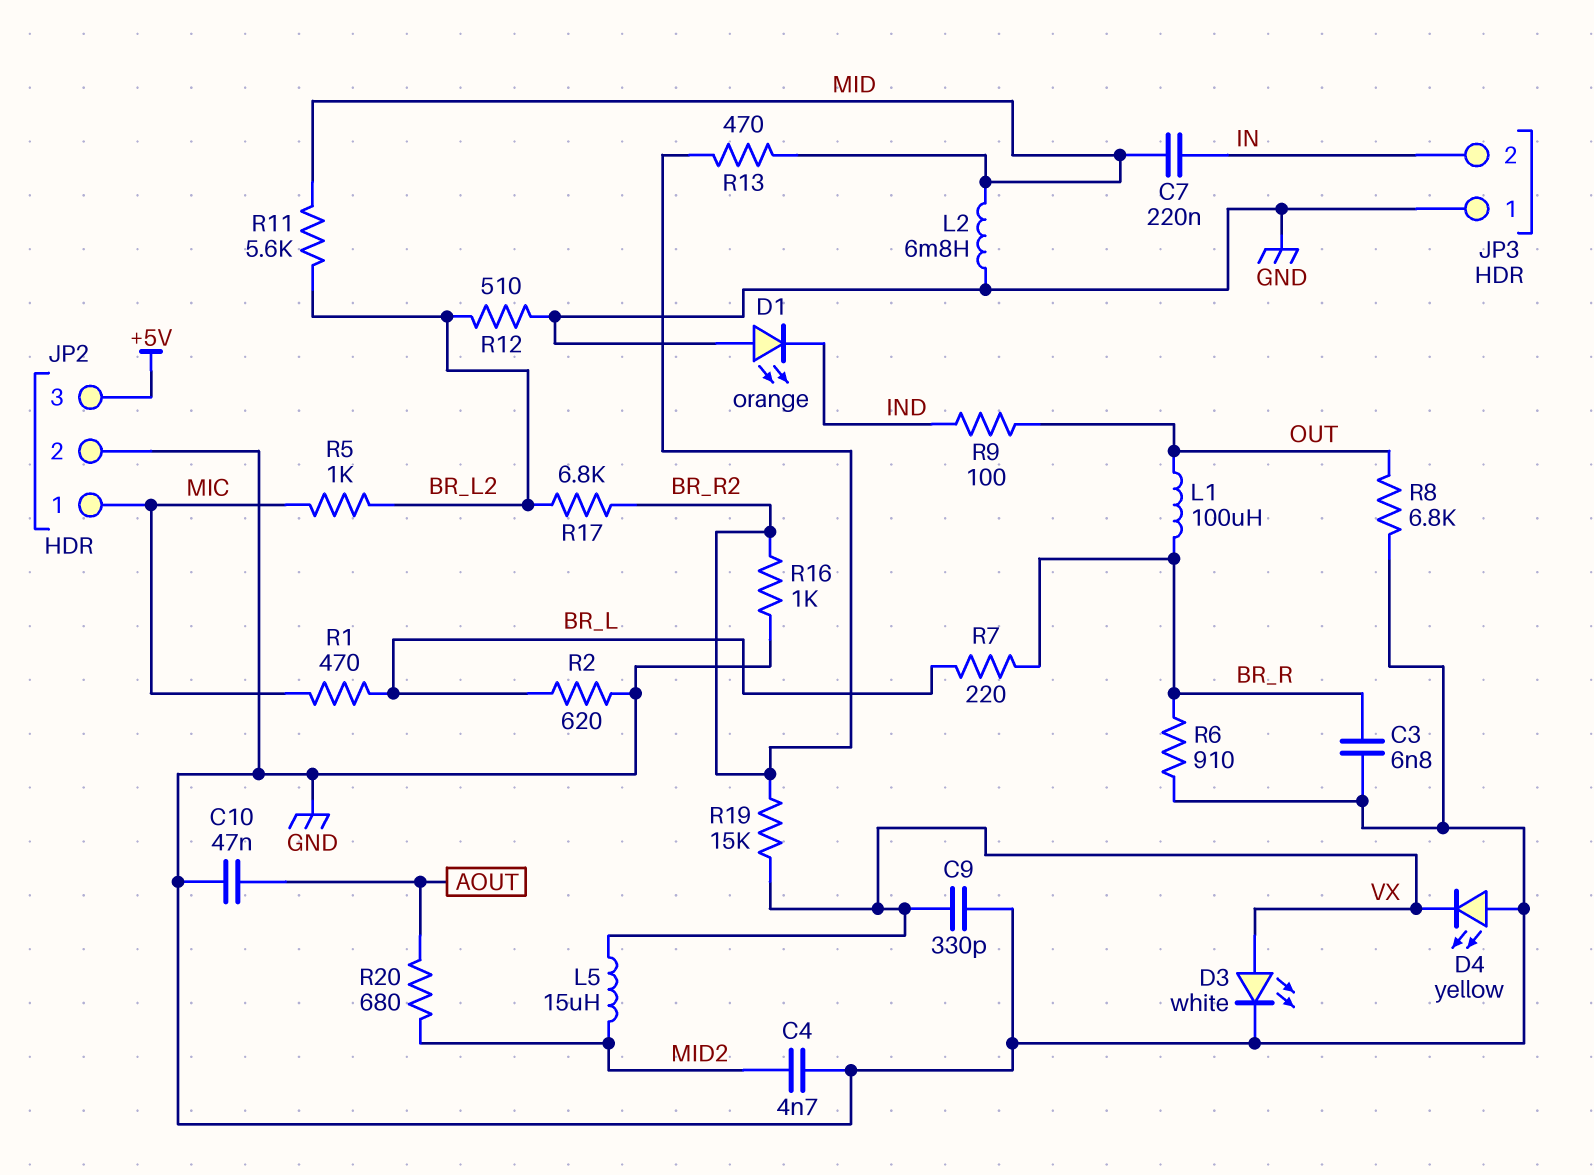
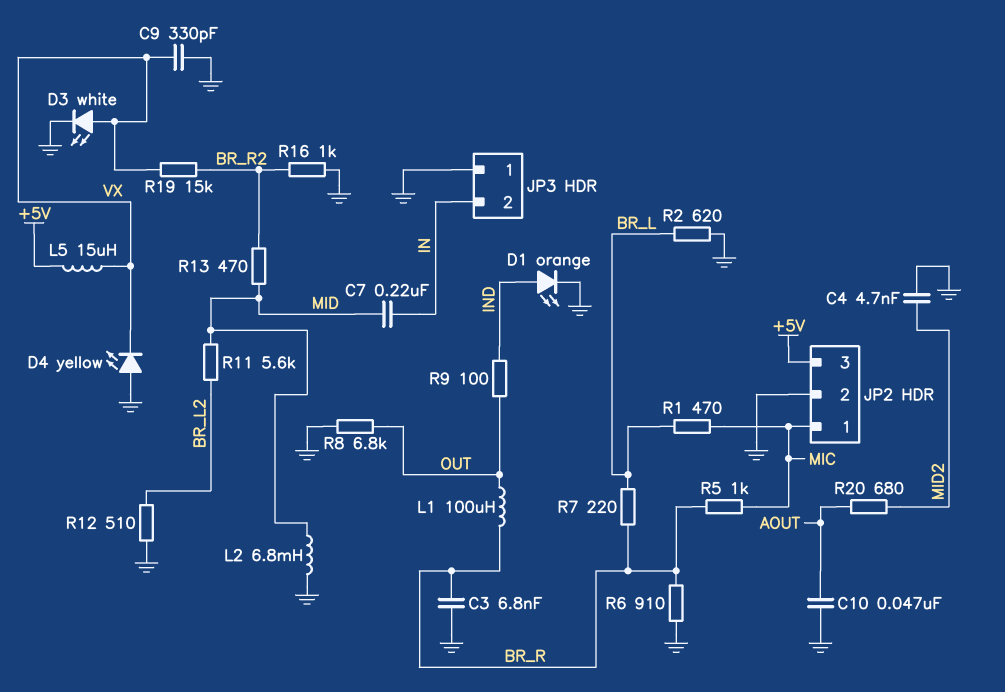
D1: LED orange (A GND, K IND) -> LED orange (A IND, K GND)
L5: 15uH (MID2, VX) -> 15uH (+5V, VX)
R5: 1k (BR_L2, MIC) -> 1k (BR_R, MIC)
R17: 6.8k (BR_L2, BR_R2) -> none

